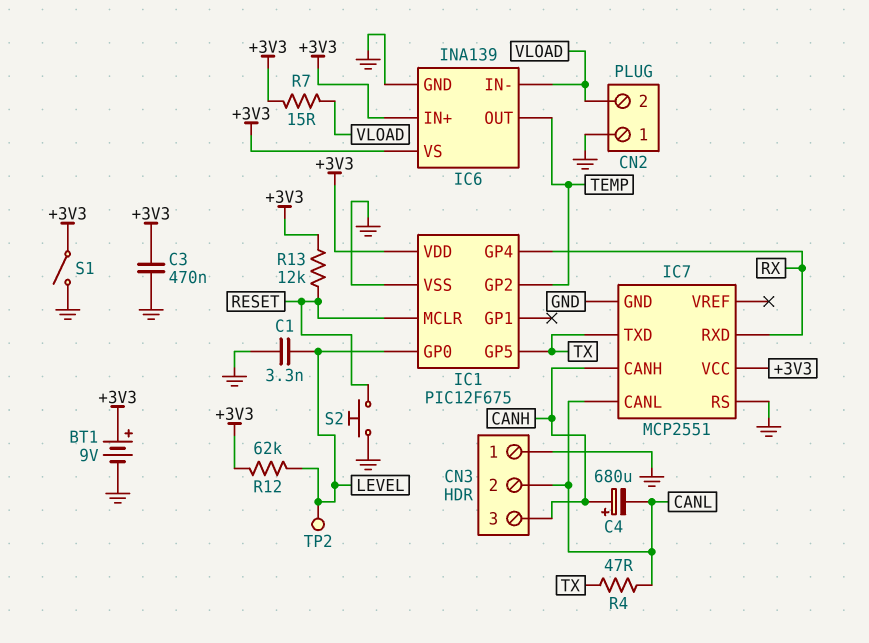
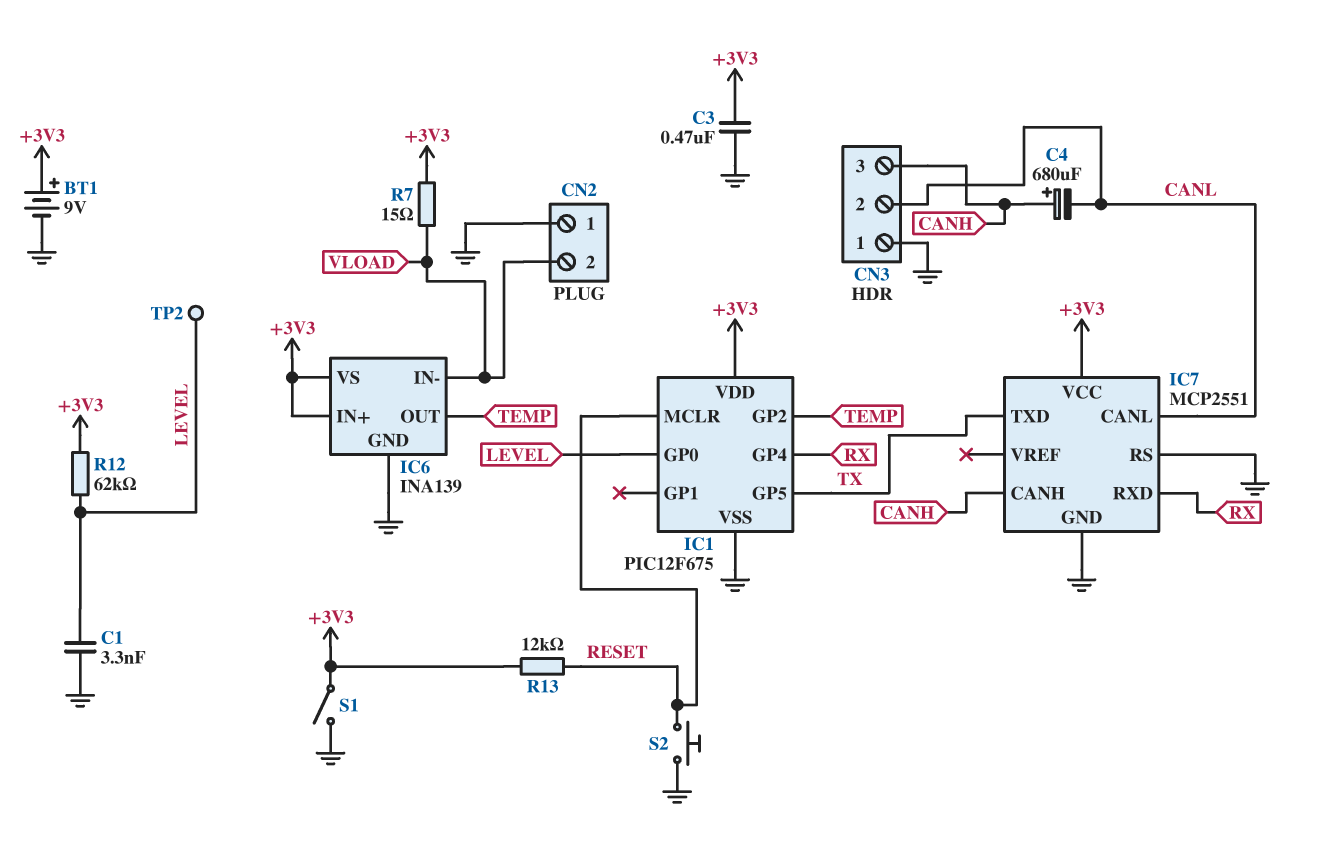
R4: 47 (CANL, TX) -> none

